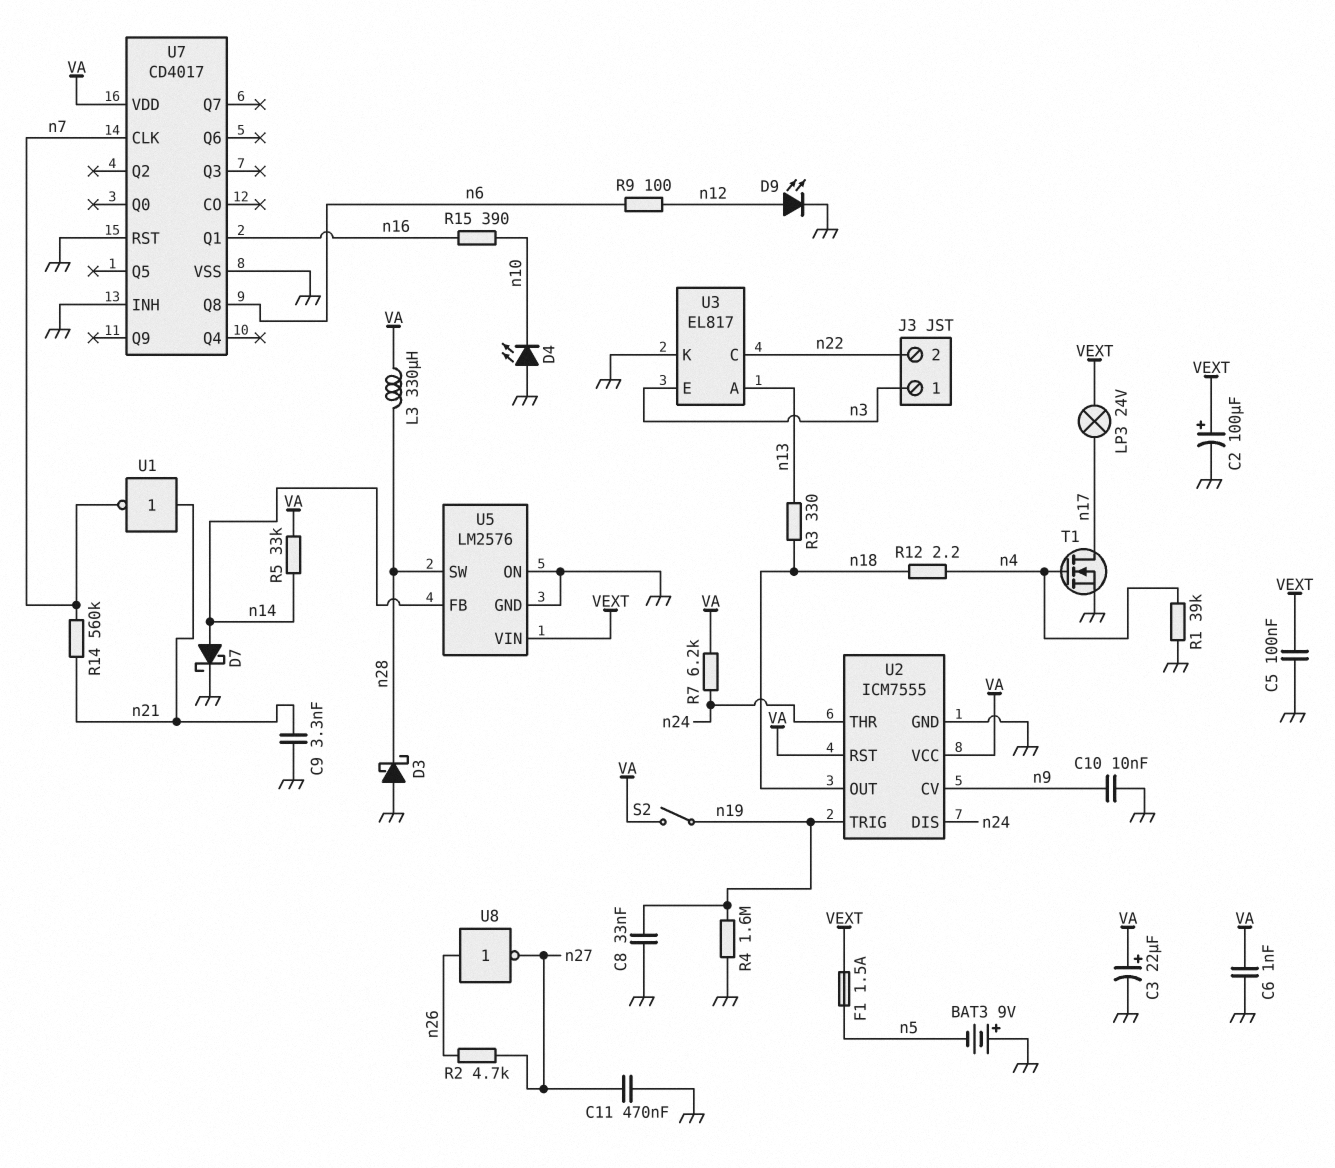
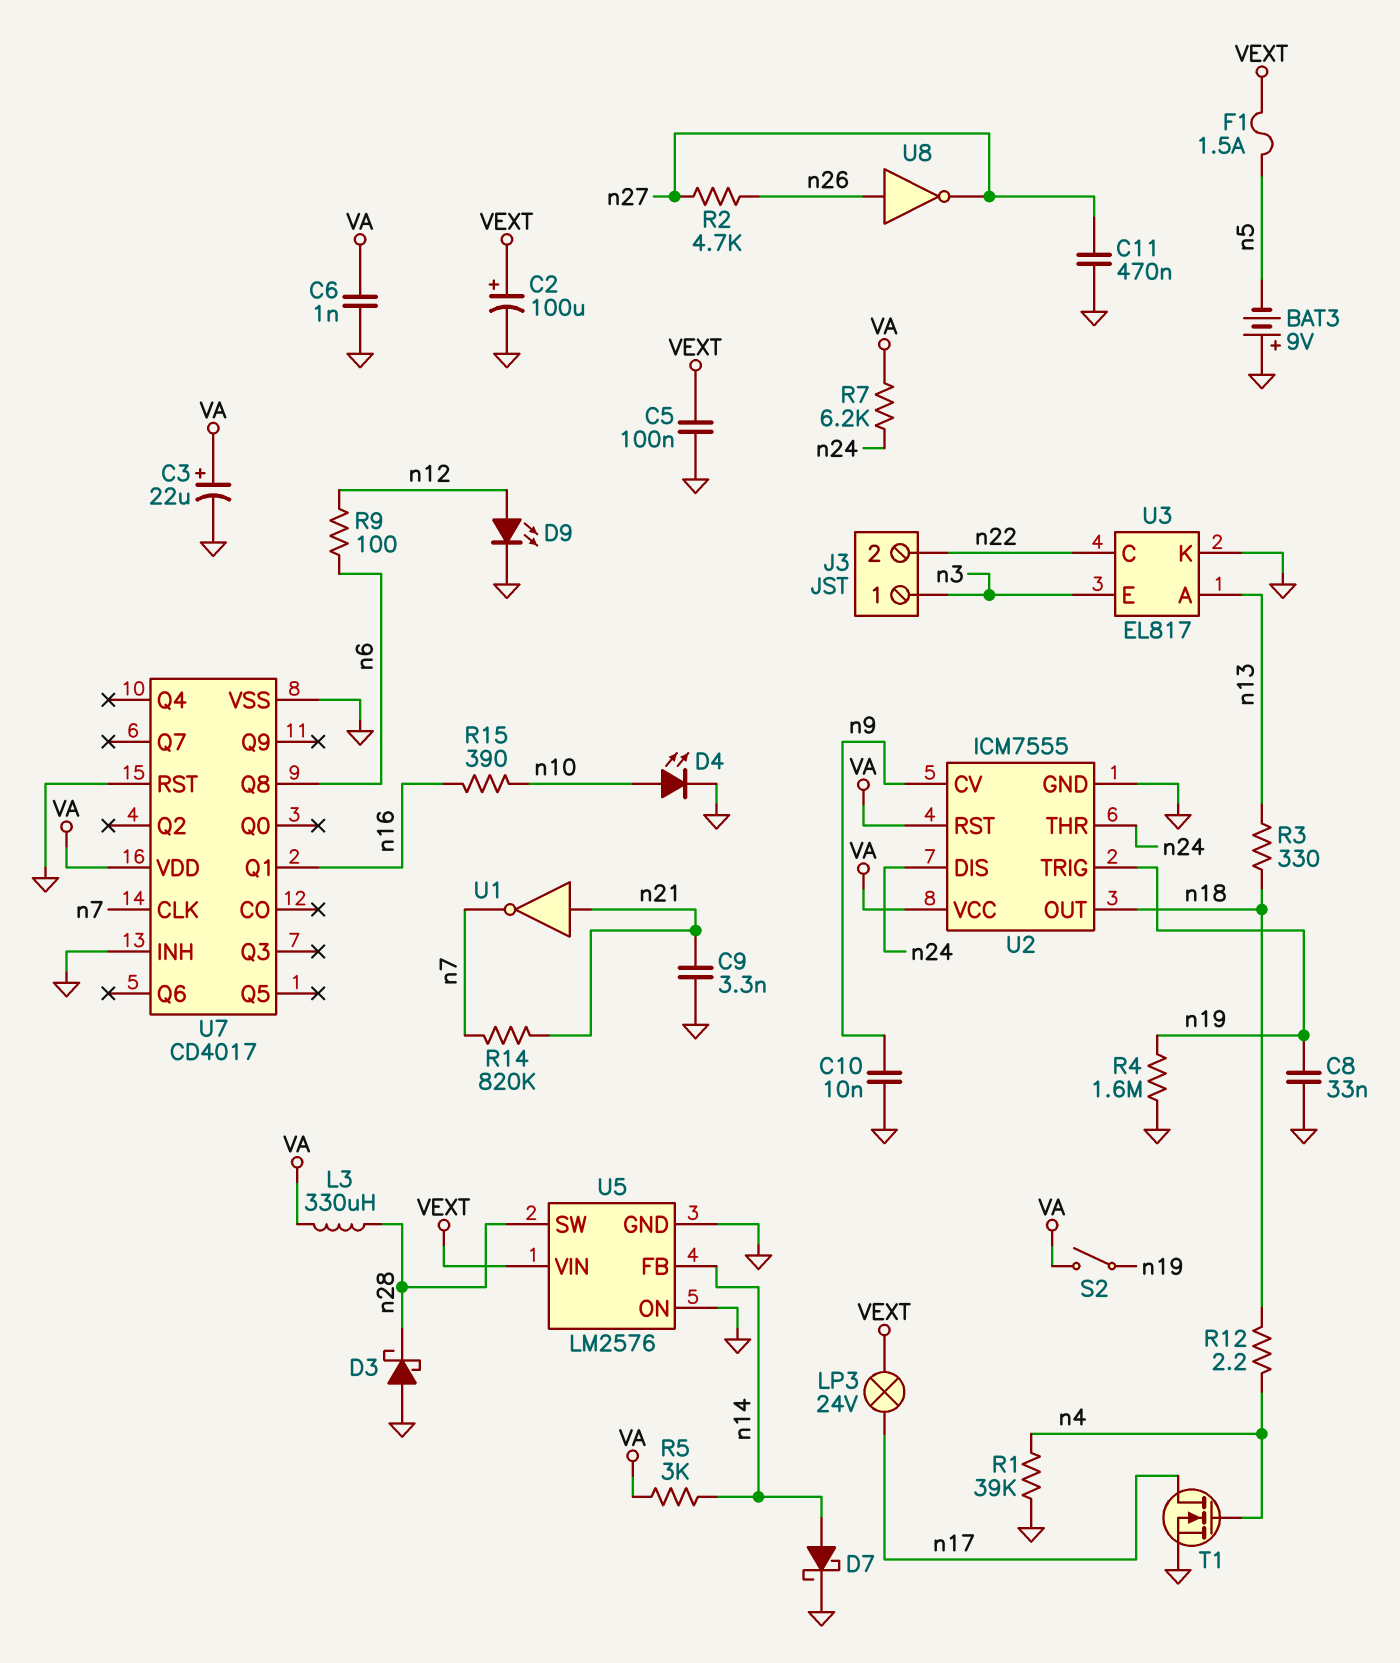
D4: LED (A GND, K n10) -> LED (A n10, K GND)
R5: 33k (VA, n14) -> 3k (VA, n14)
R14: 560k (n7, n21) -> 820k (n7, n21)

